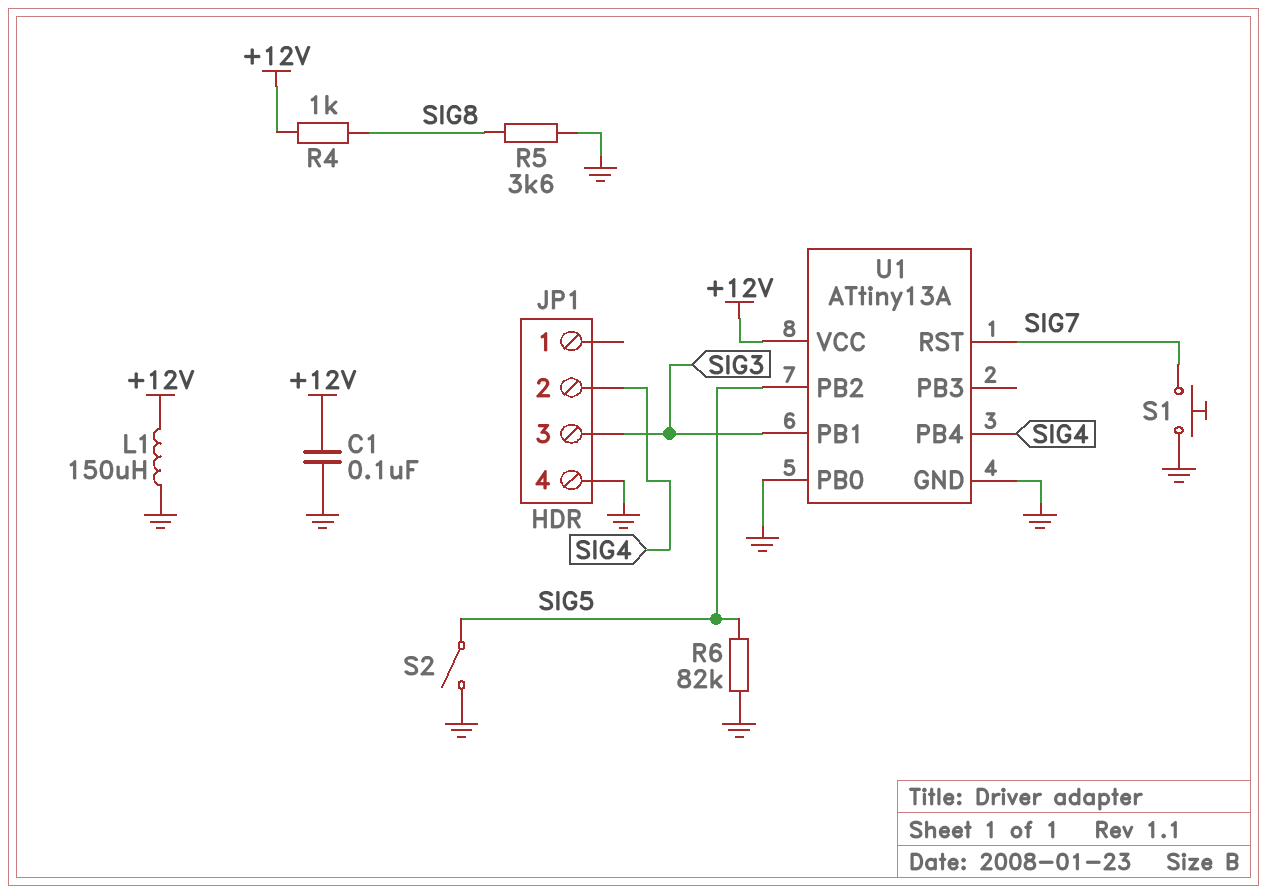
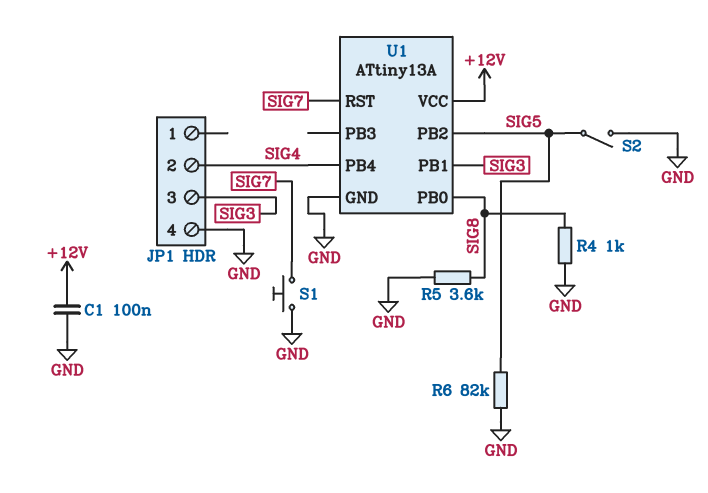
L1: 150uH (+12V, GND) -> none
R4: 1k (+12V, SIG8) -> 1k (GND, SIG8)
U1 pin PB0: GND -> SIG8

